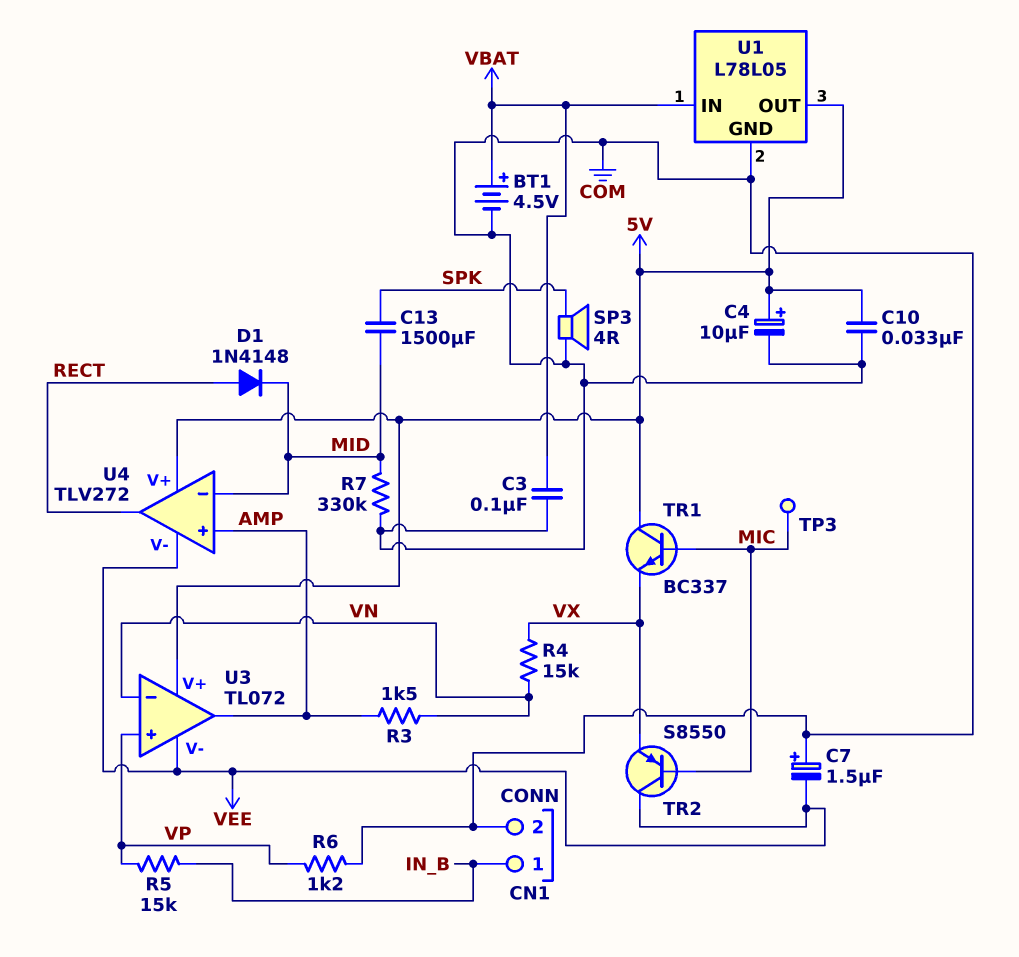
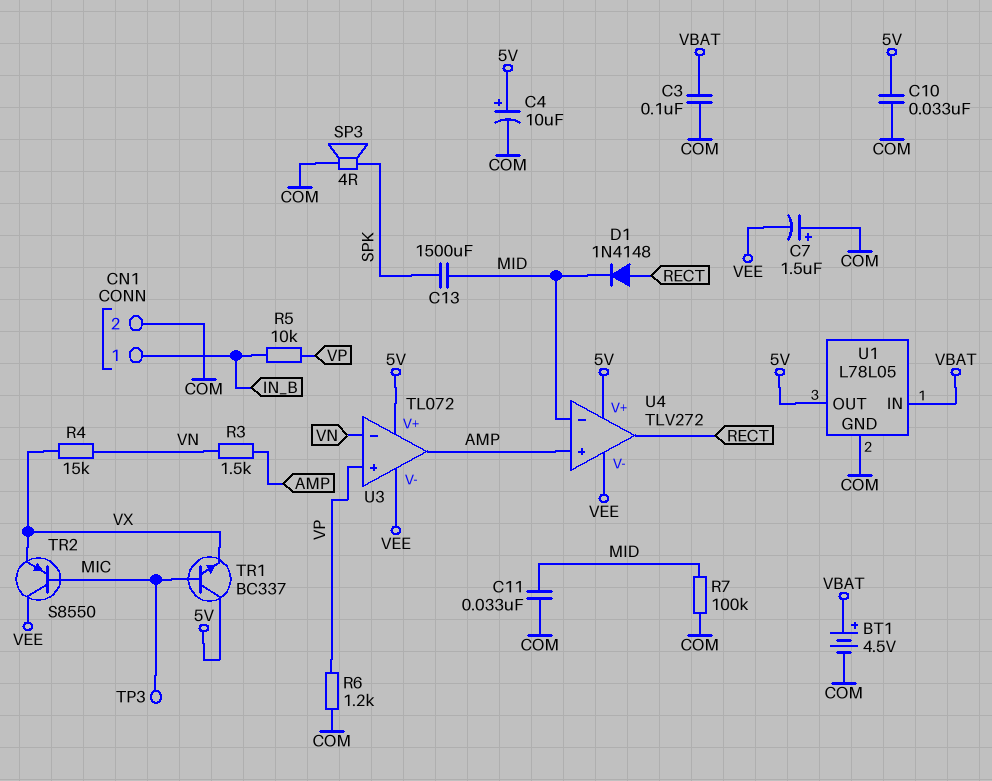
C11: none -> 33nF (COM, MID)
R5: 15k (IN_B, VP) -> 10k (IN_B, VP)
R7: 330k (COM, MID) -> 100k (COM, MID)

